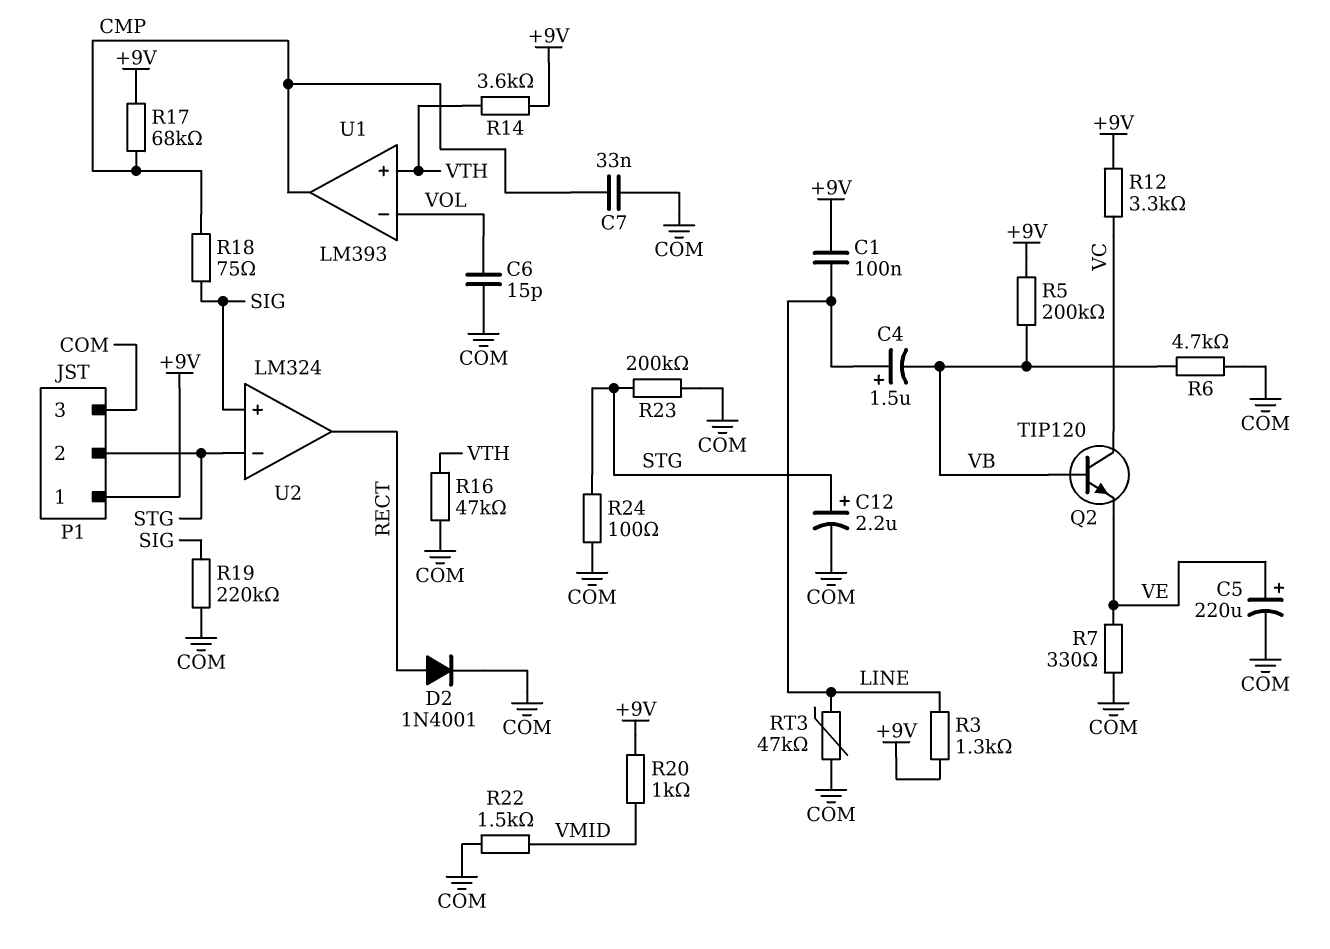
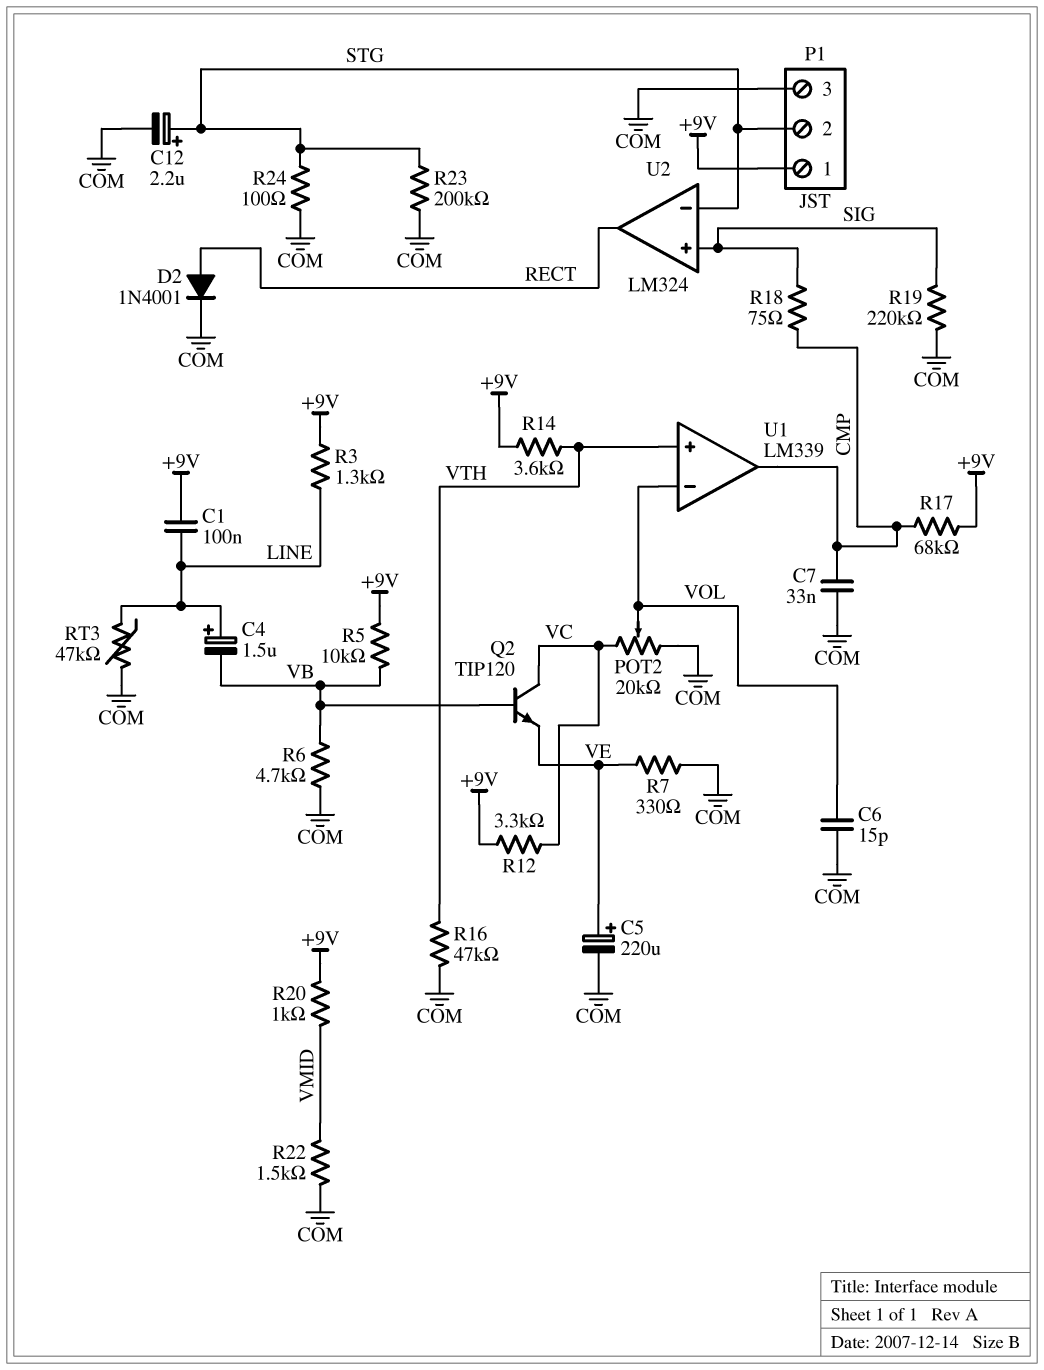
POT2: none -> 20k (COM, VC, wiper VOL)
R5: 200k (+9V, VB) -> 10k (+9V, VB)
U1: LM393 -> LM339

